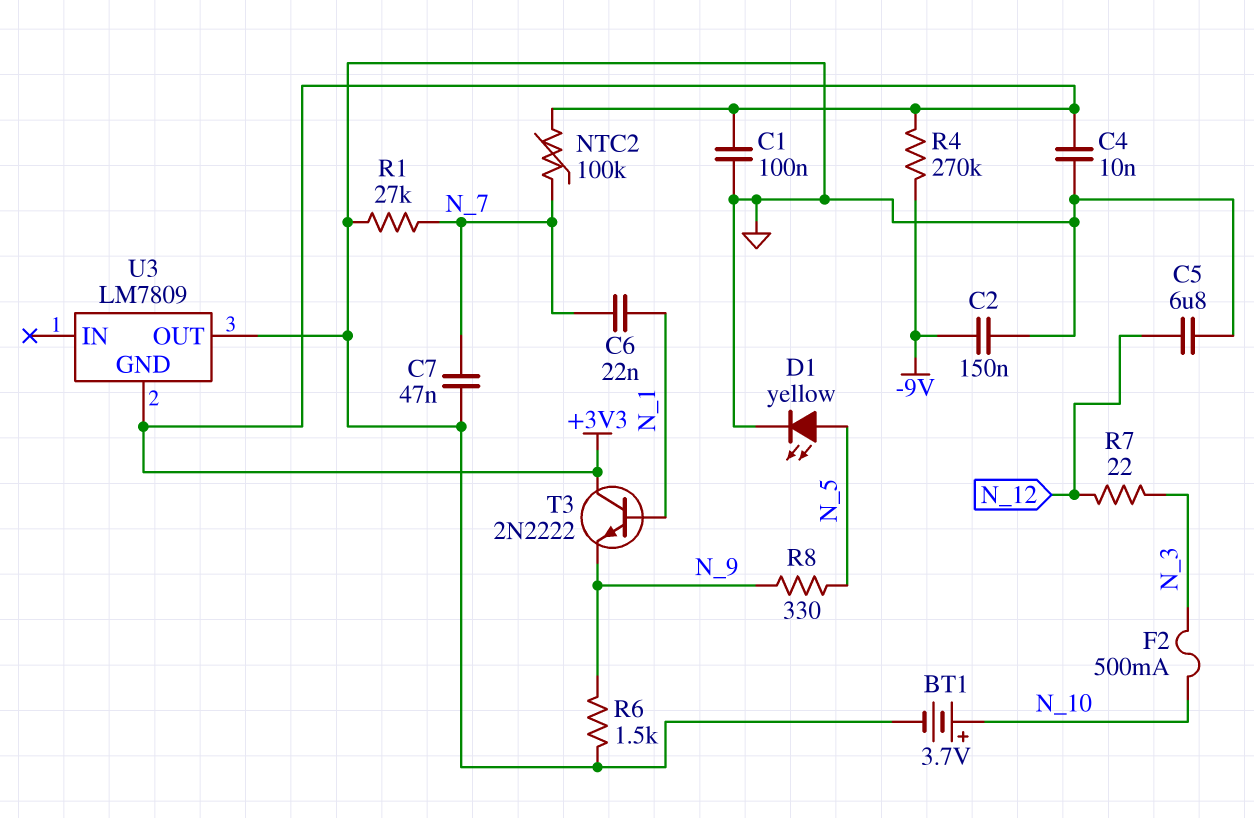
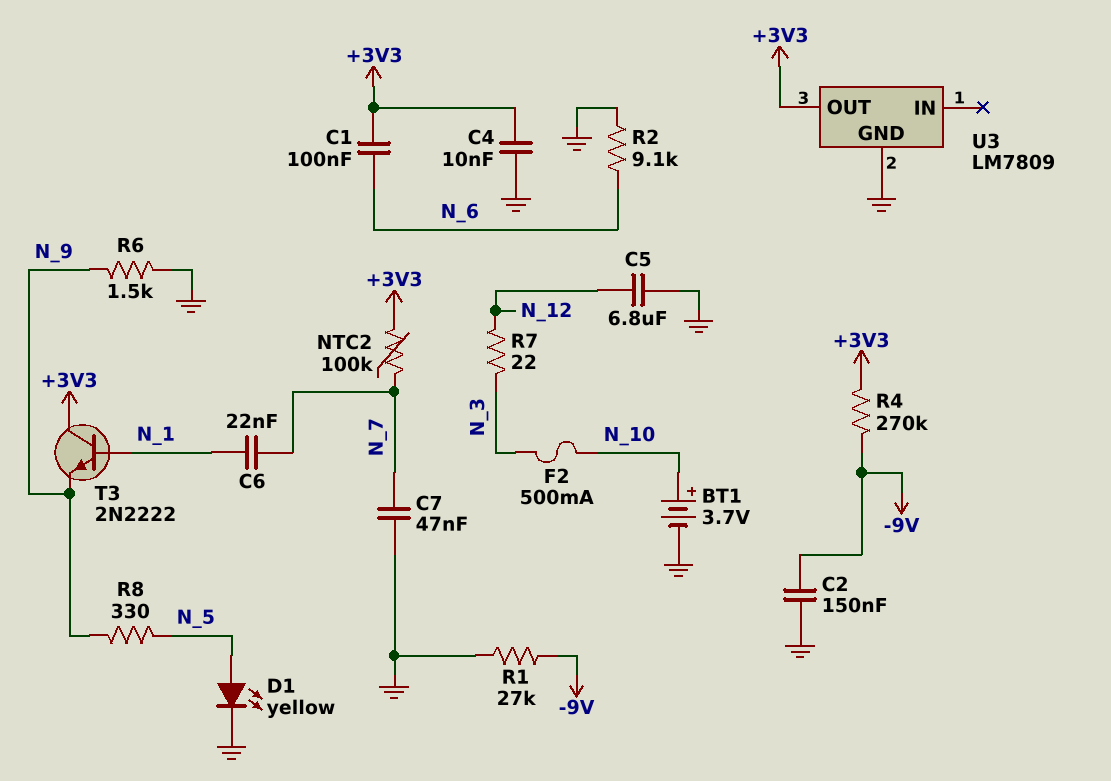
C1: 100nF (+3V3, GND) -> 100nF (+3V3, N_6)
R1: 27k (GND, N_7) -> 27k (-9V, GND)
R2: none -> 9.1k (GND, N_6)
U3 pin GND: +3V3 -> GND
U3 pin OUT: GND -> +3V3

